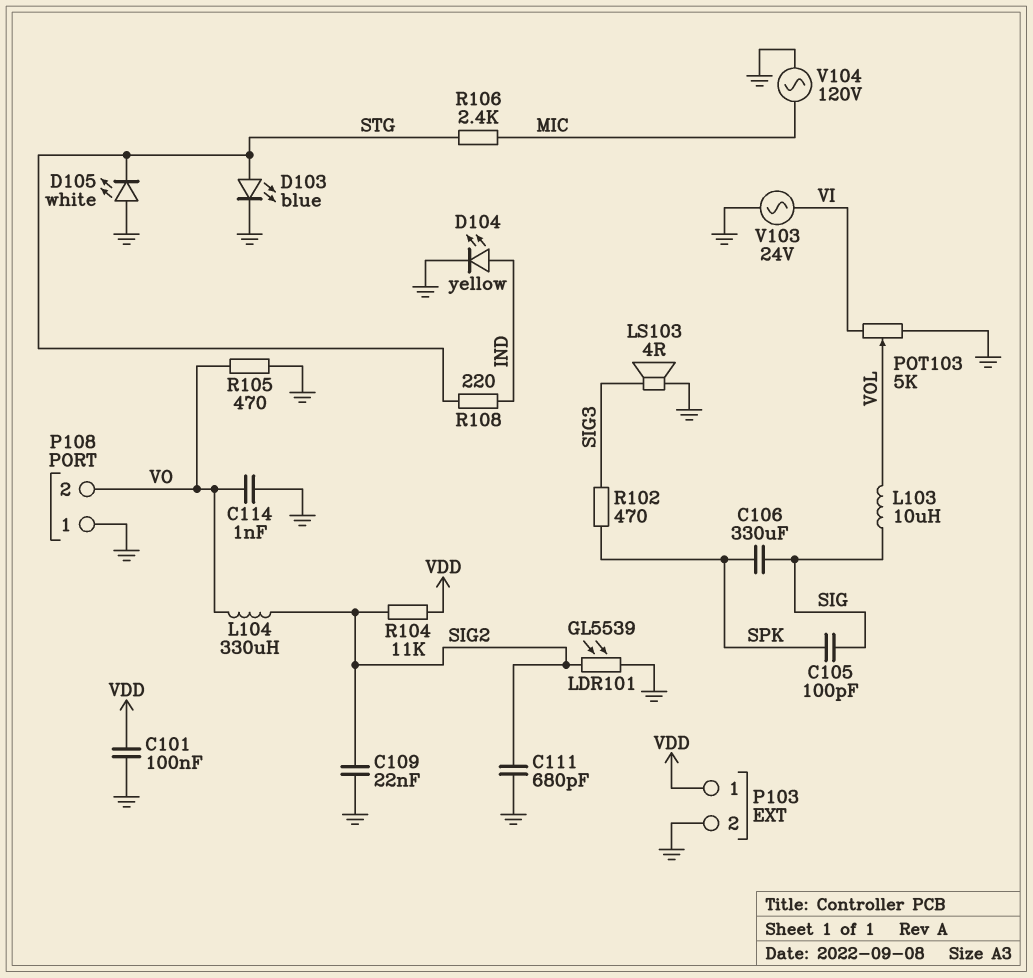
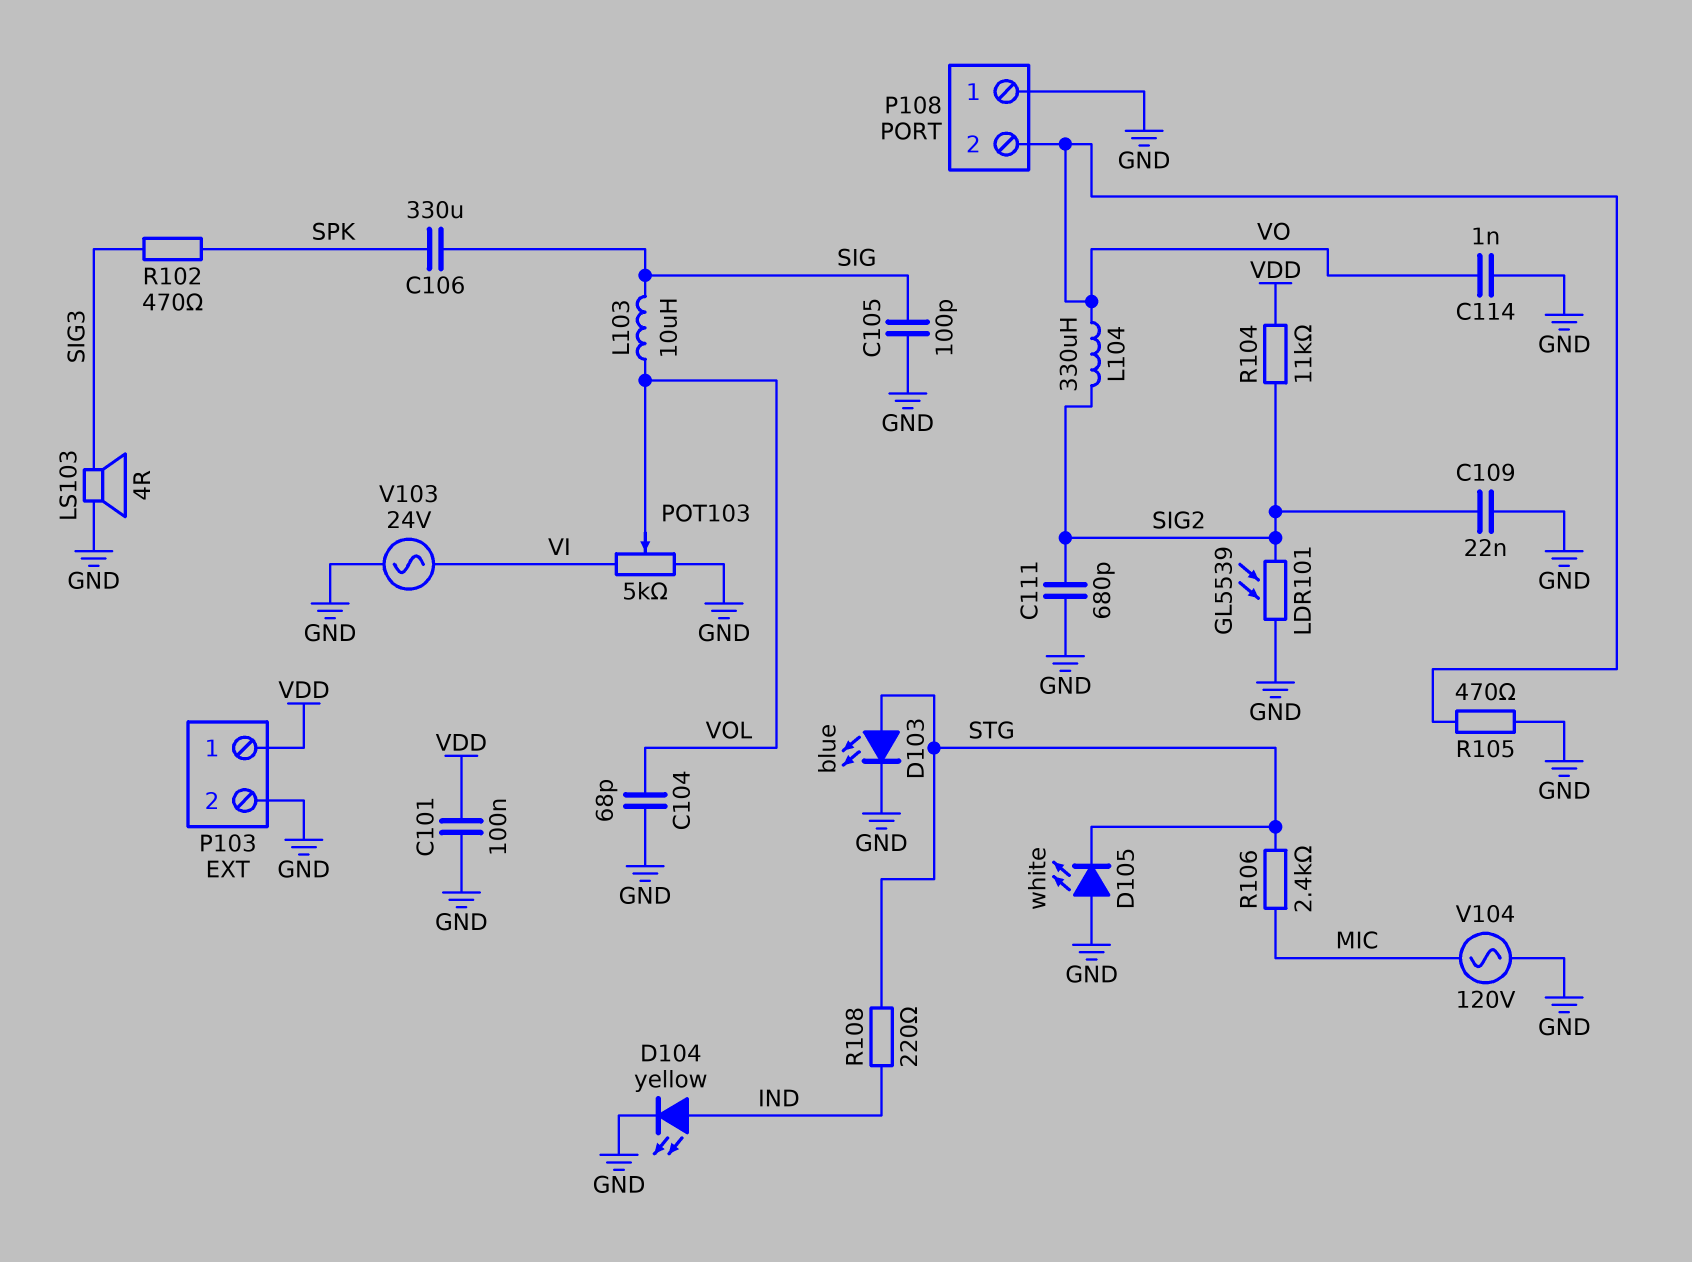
C104: none -> 68pF (GND, VOL)
C105: 100pF (SIG, SPK) -> 100pF (GND, SIG)

